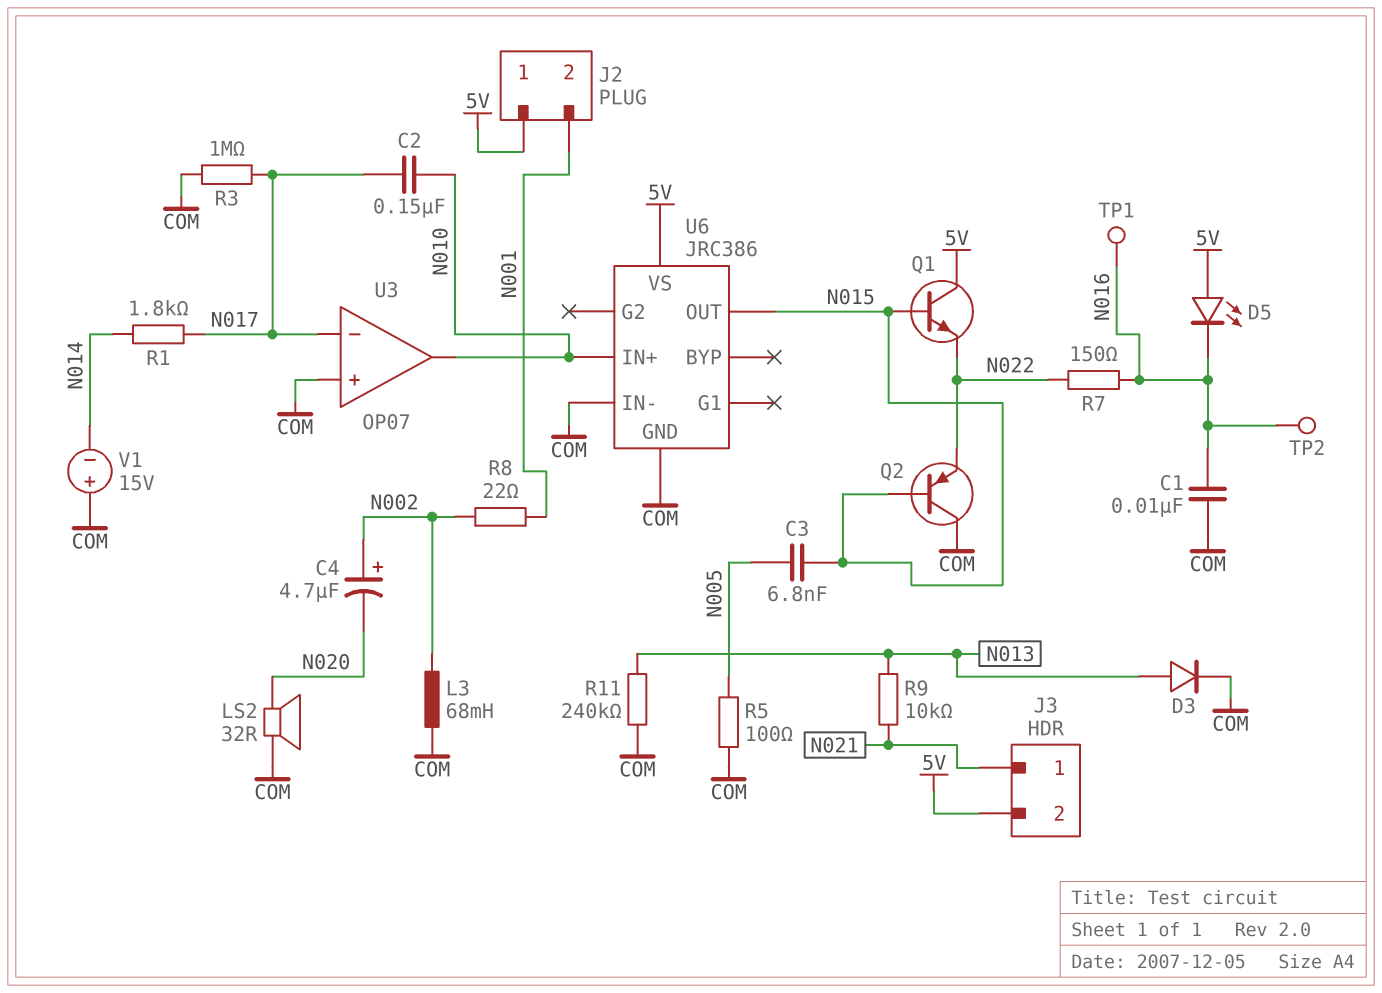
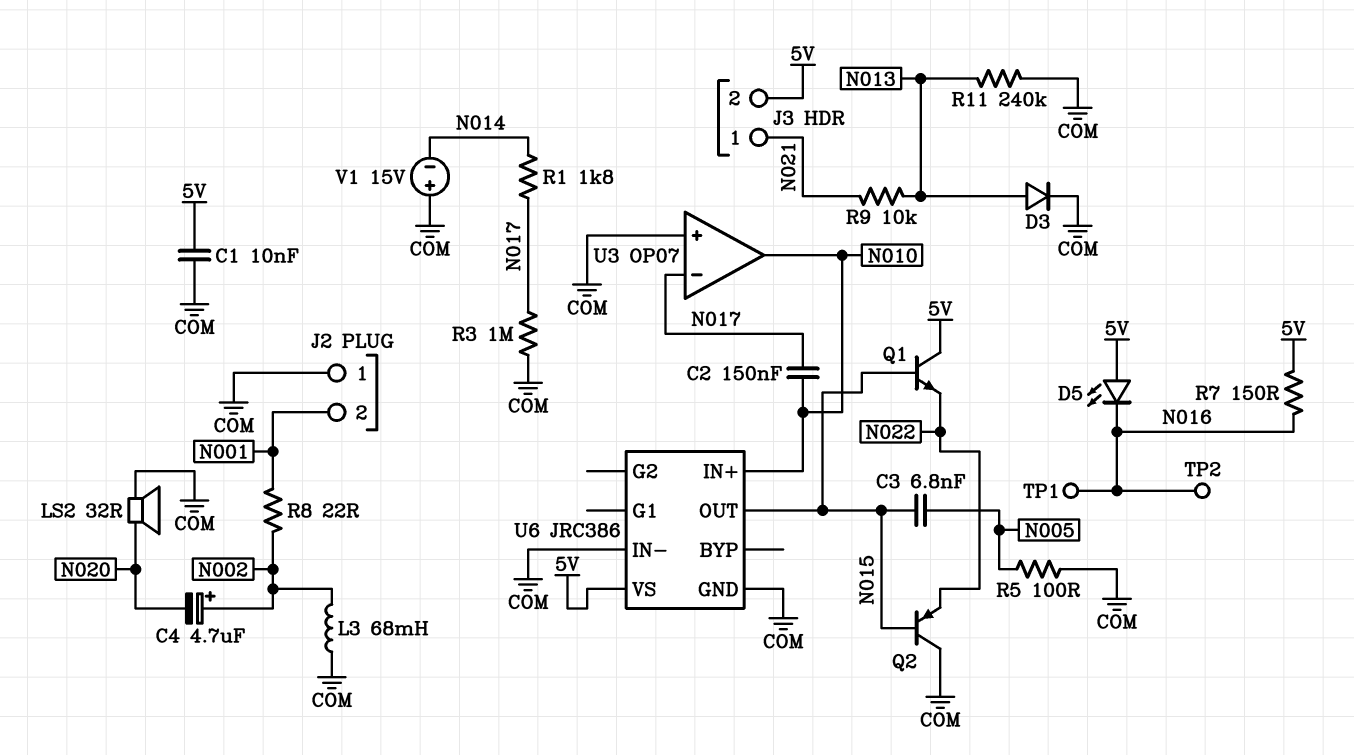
C1: 10nF (COM, N016) -> 10nF (5V, COM)
J2 pin 1: 5V -> COM
R7: 150 (N016, N022) -> 150 (5V, N016)

